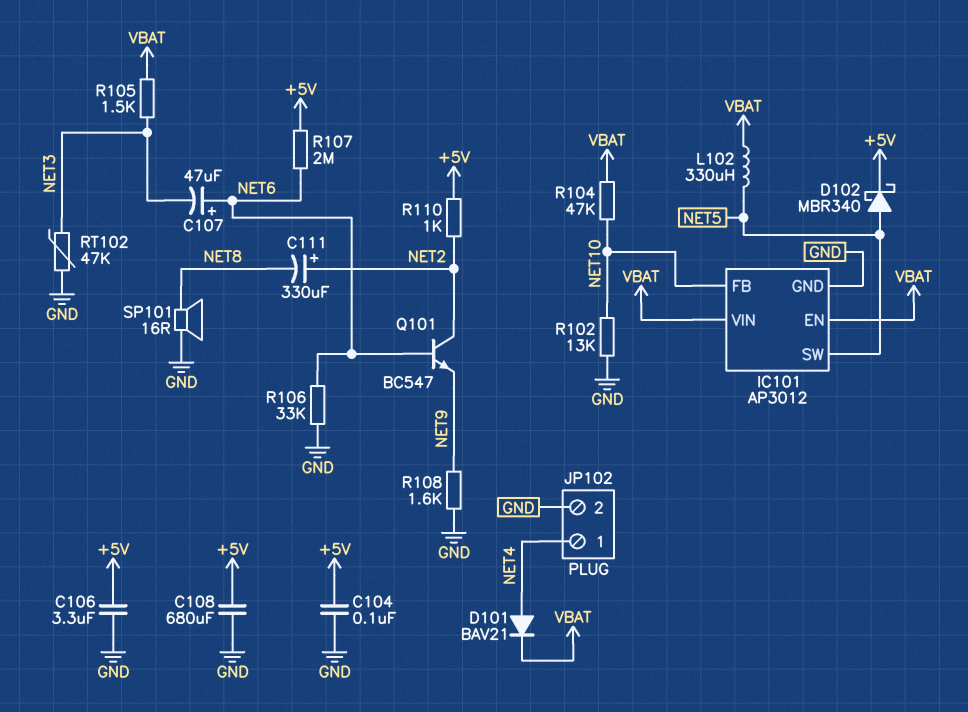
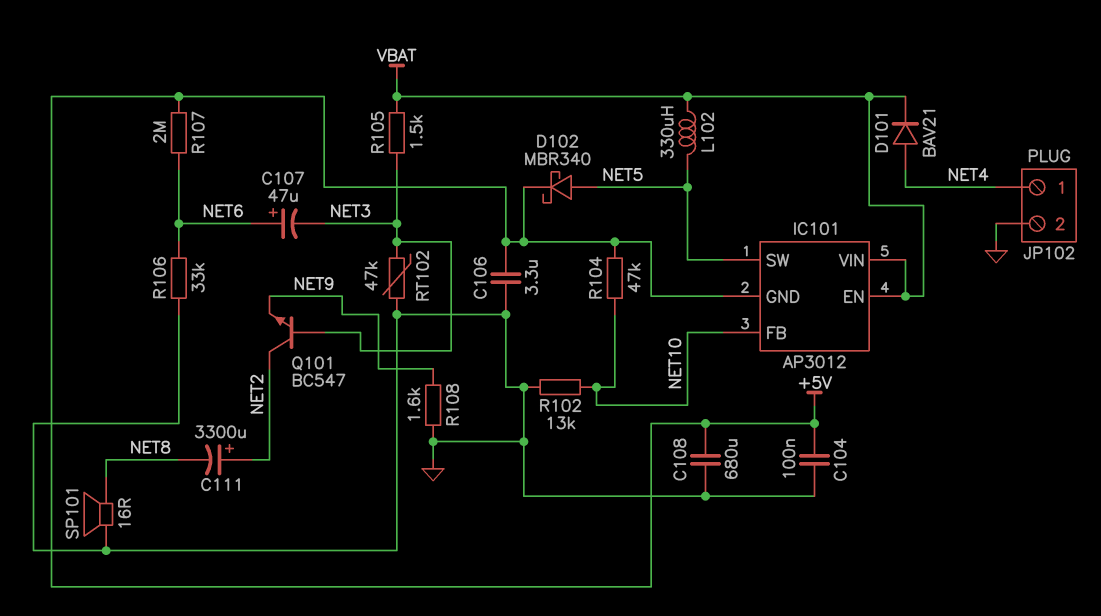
C111: 330uF (plus NET2, minus NET8) -> 3300uF (plus NET2, minus NET8)
IC101 pin GND: GND -> +5V
Q101: NPN BC547 (B NET6, C NET2, E NET9) -> NPN BC547 (B NET3, C NET2, E NET9)
R104: 47k (NET10, VBAT) -> 47k (+5V, NET10)
R110: 1k (+5V, NET2) -> none

